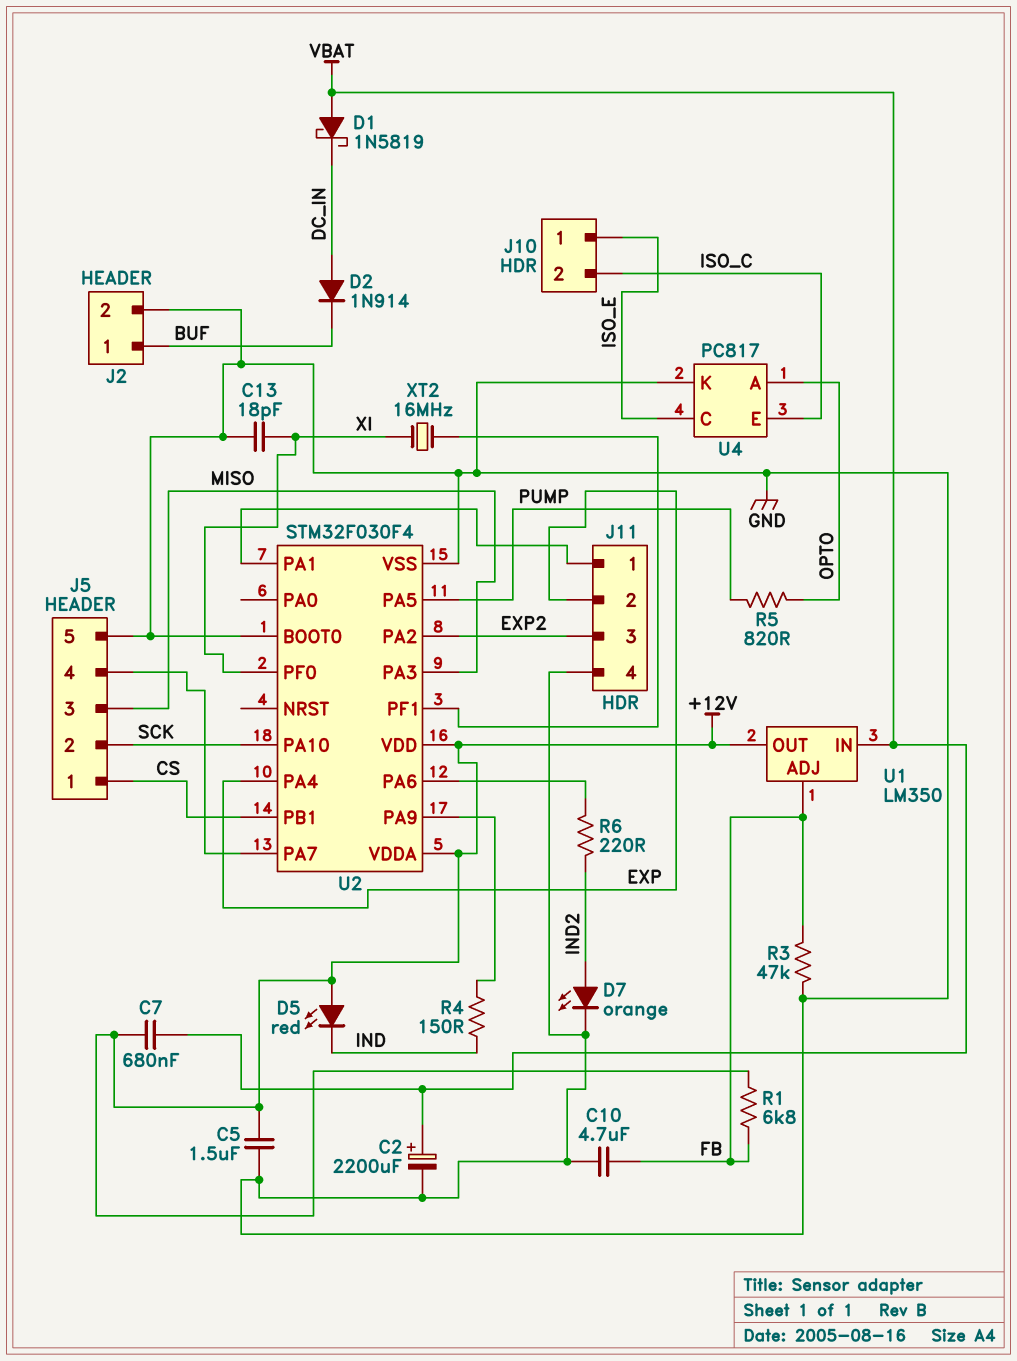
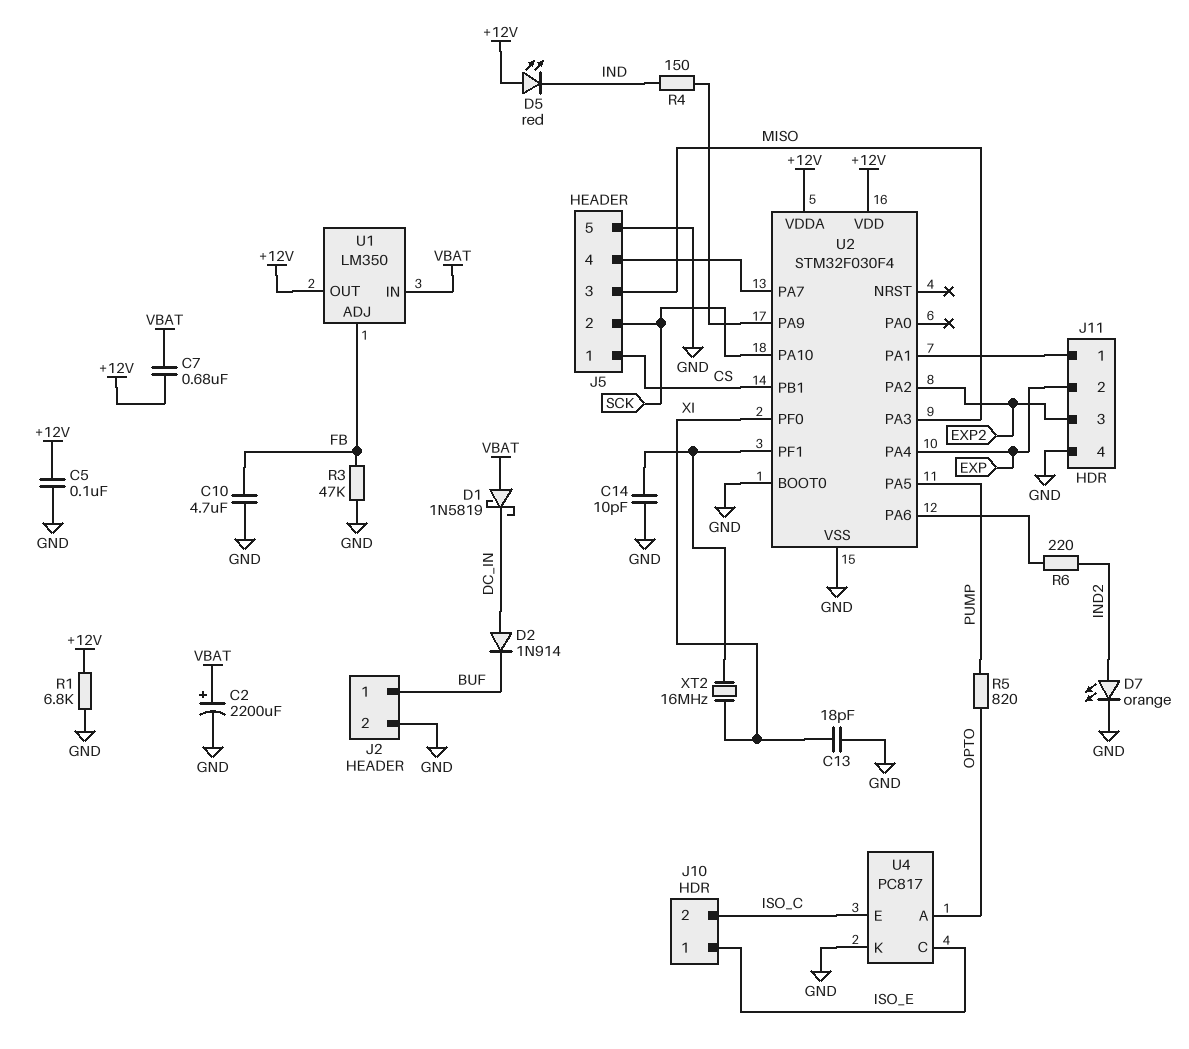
C5: 1.5uF (+12V, GND) -> 100nF (+12V, GND)
C14: none -> 10pF (GND, U2/PF1)
R1: 6.8k (+12V, FB) -> 6.8k (+12V, GND)

